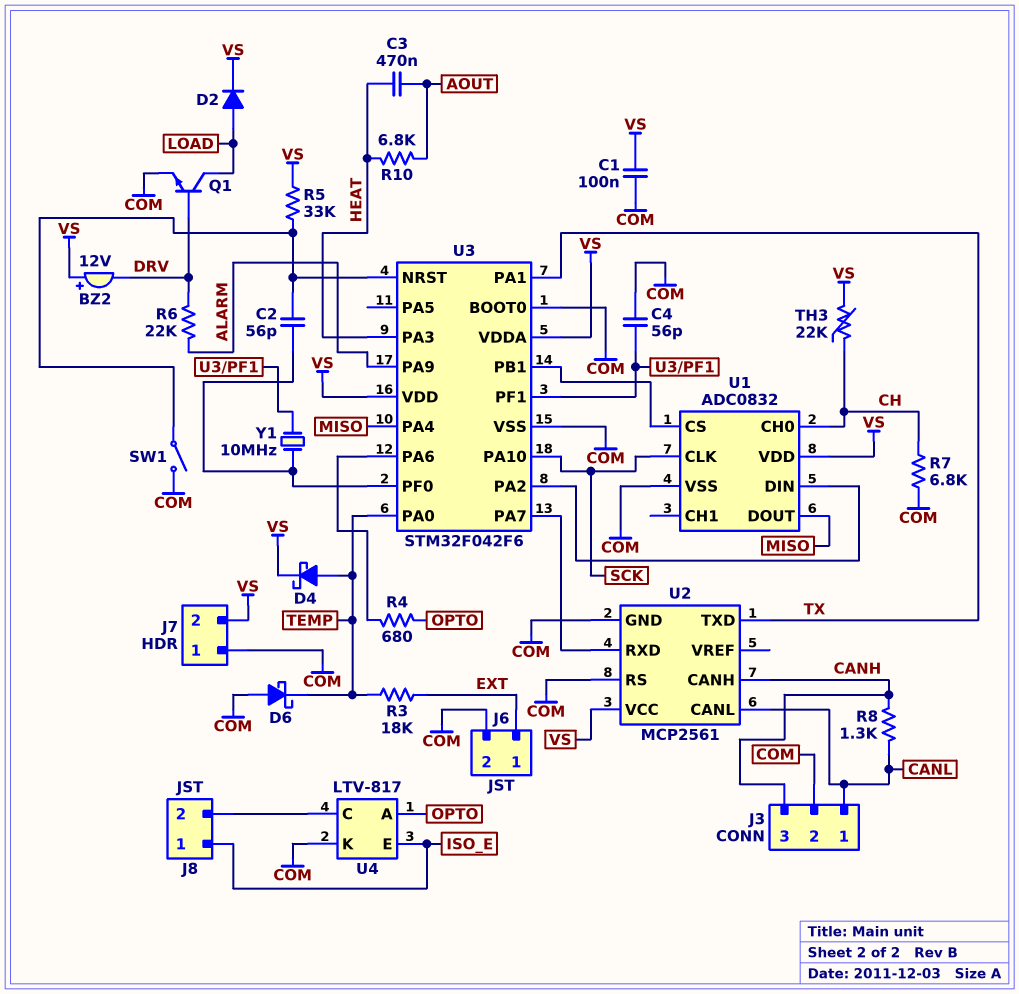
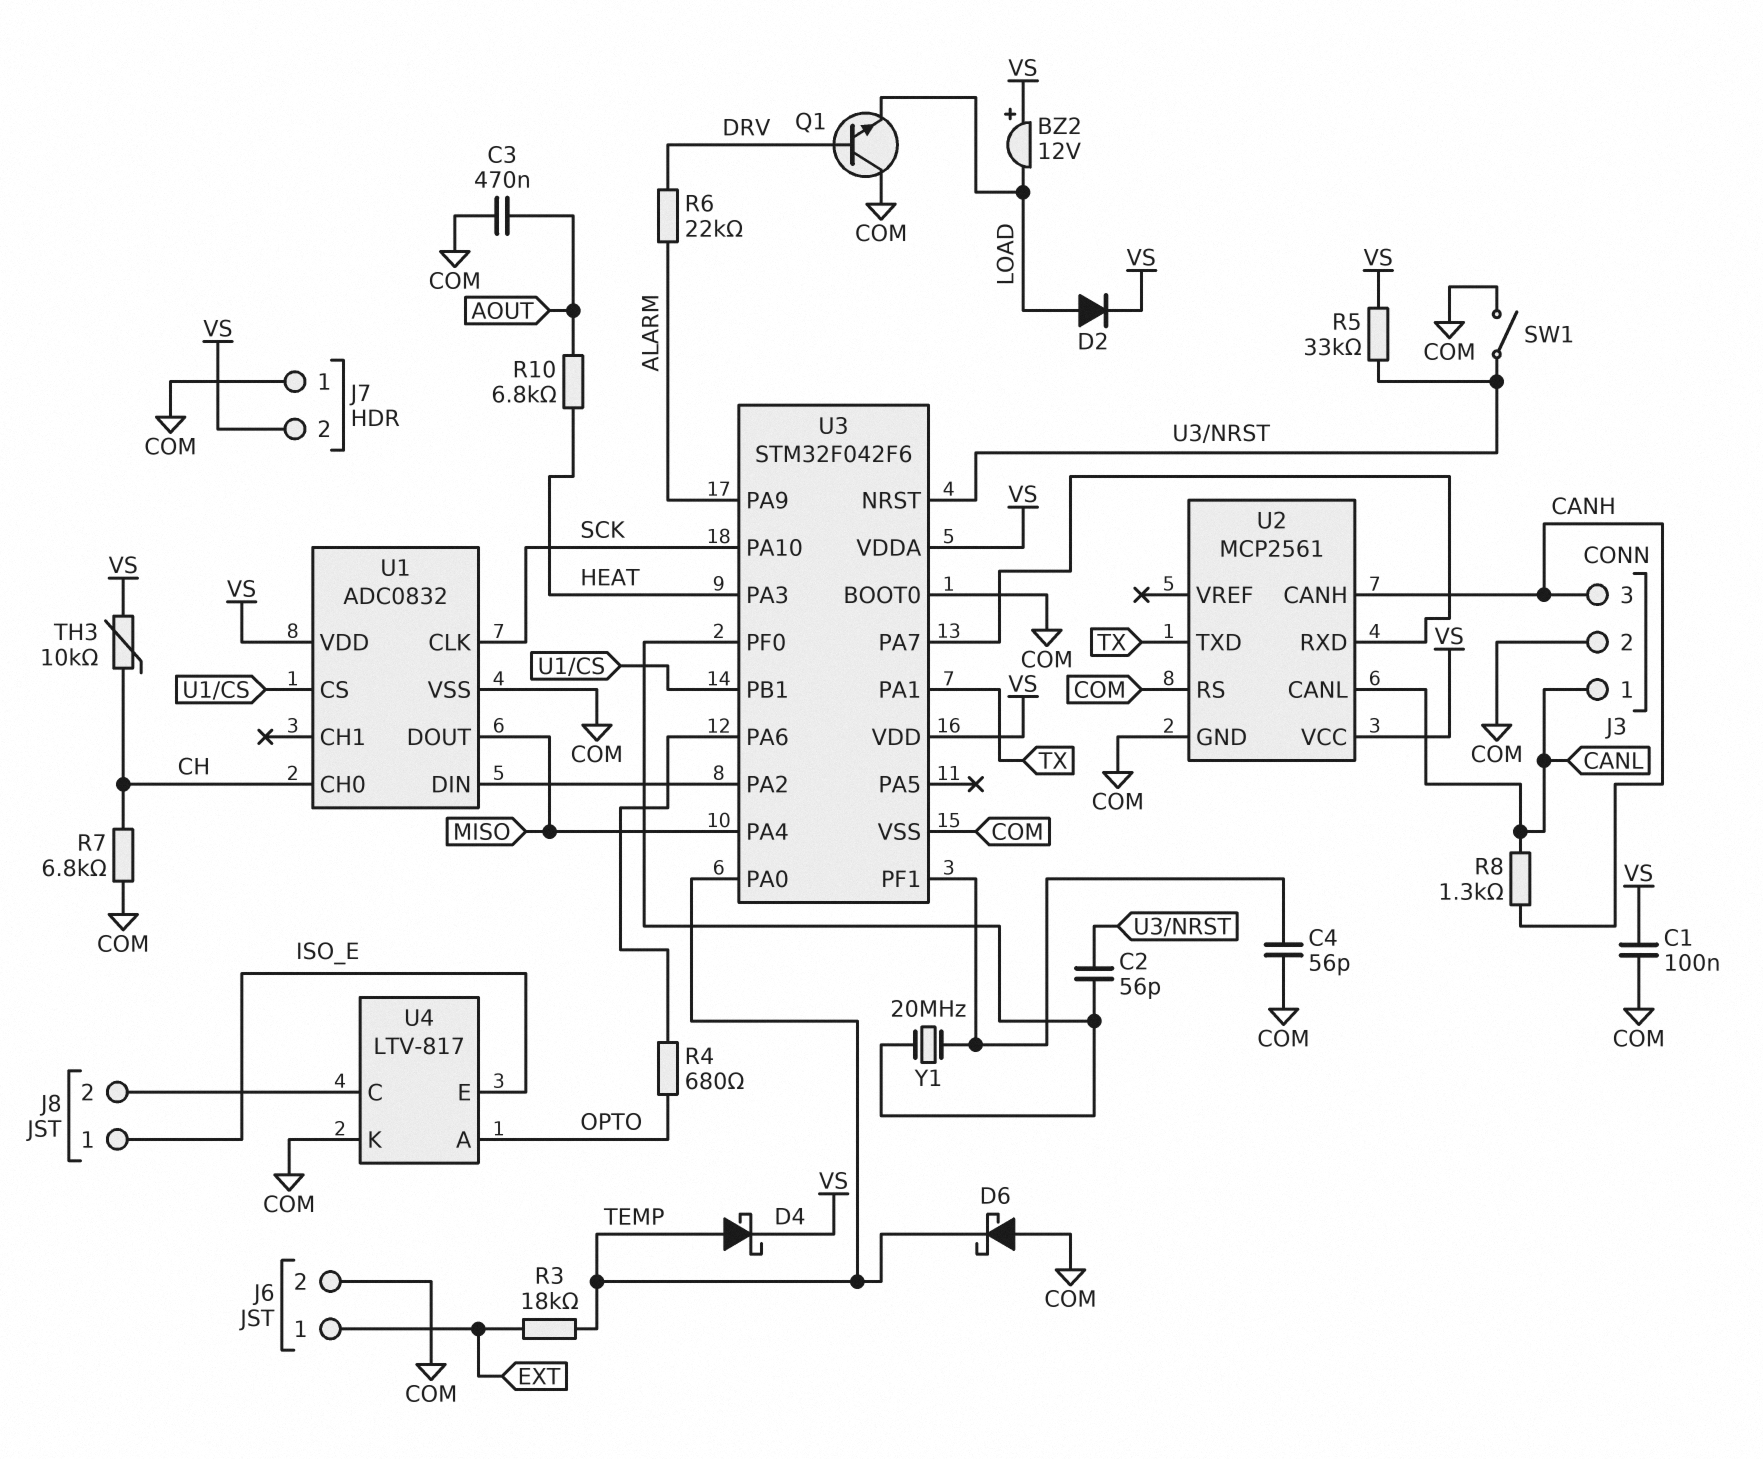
BZ2: buzzer 12V (plus VS, minus DRV) -> buzzer 12V (plus VS, minus LOAD)
C3: 470nF (AOUT, HEAT) -> 470nF (AOUT, COM)
Q1: NPN (B DRV, C LOAD, E COM) -> NPN (B DRV, C COM, E LOAD)
TH3: 22k (CH, VS) -> 10k (CH, VS)
Y1: 10MHz (U3/PF0, U3/PF1) -> 20MHz (U3/PF0, U3/PF1)

